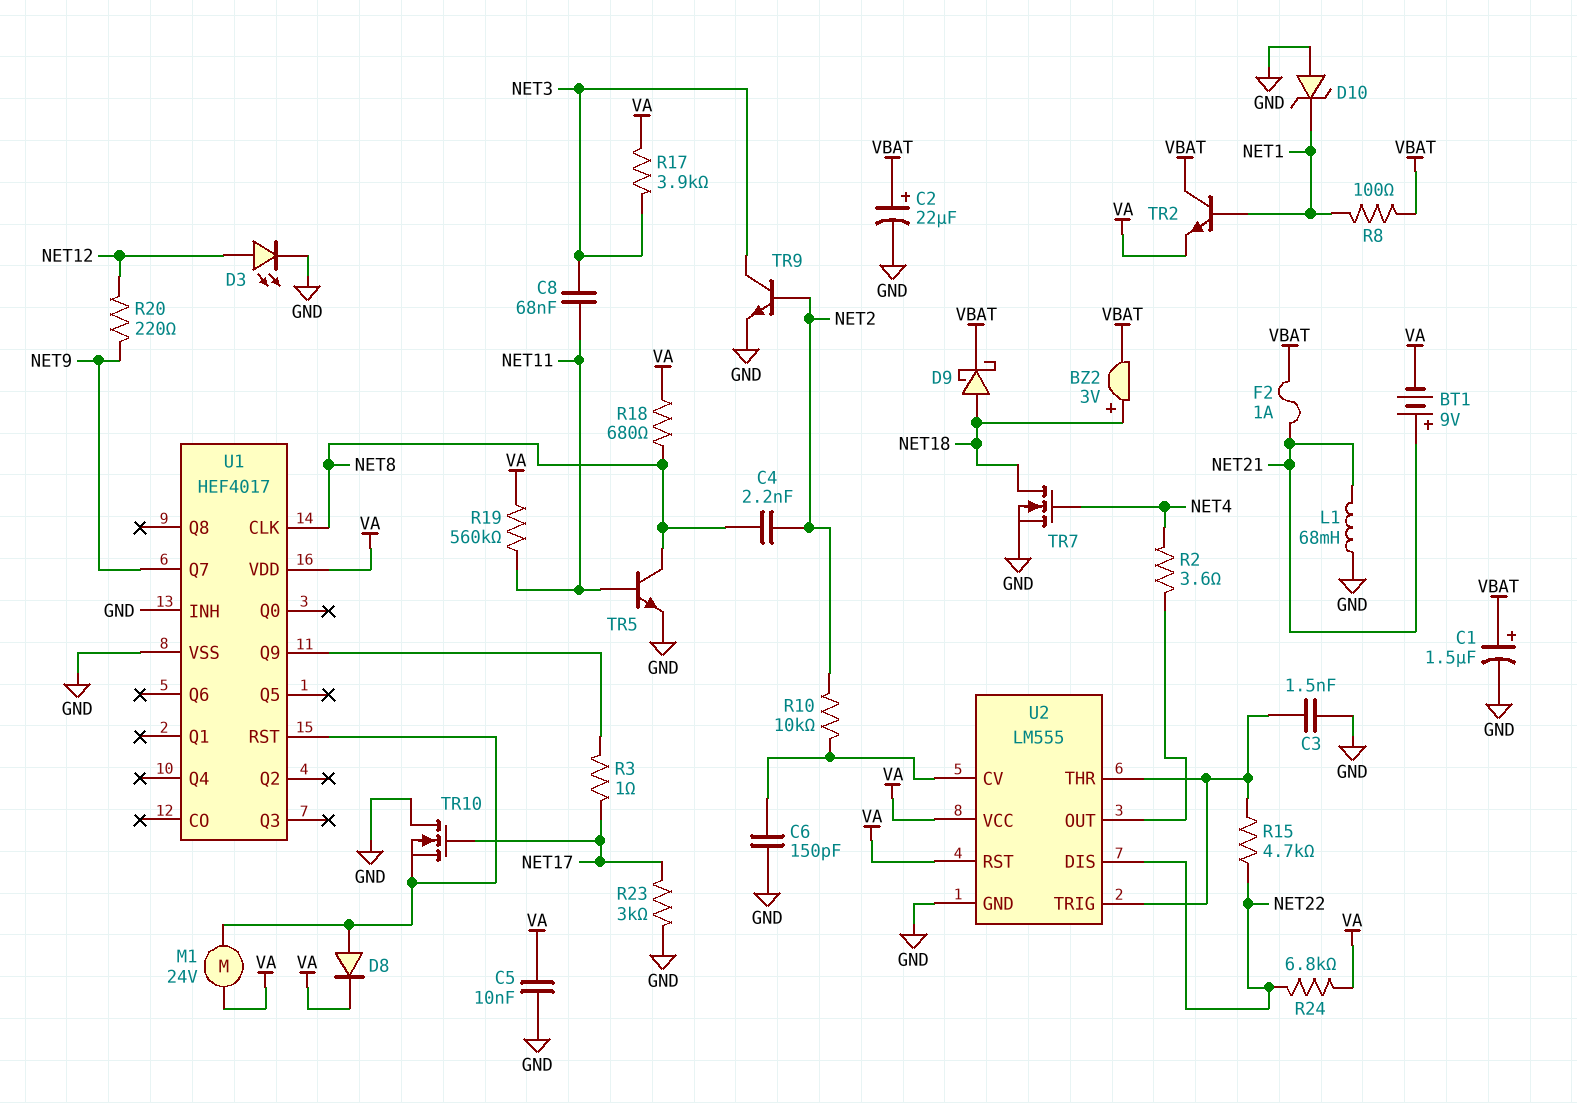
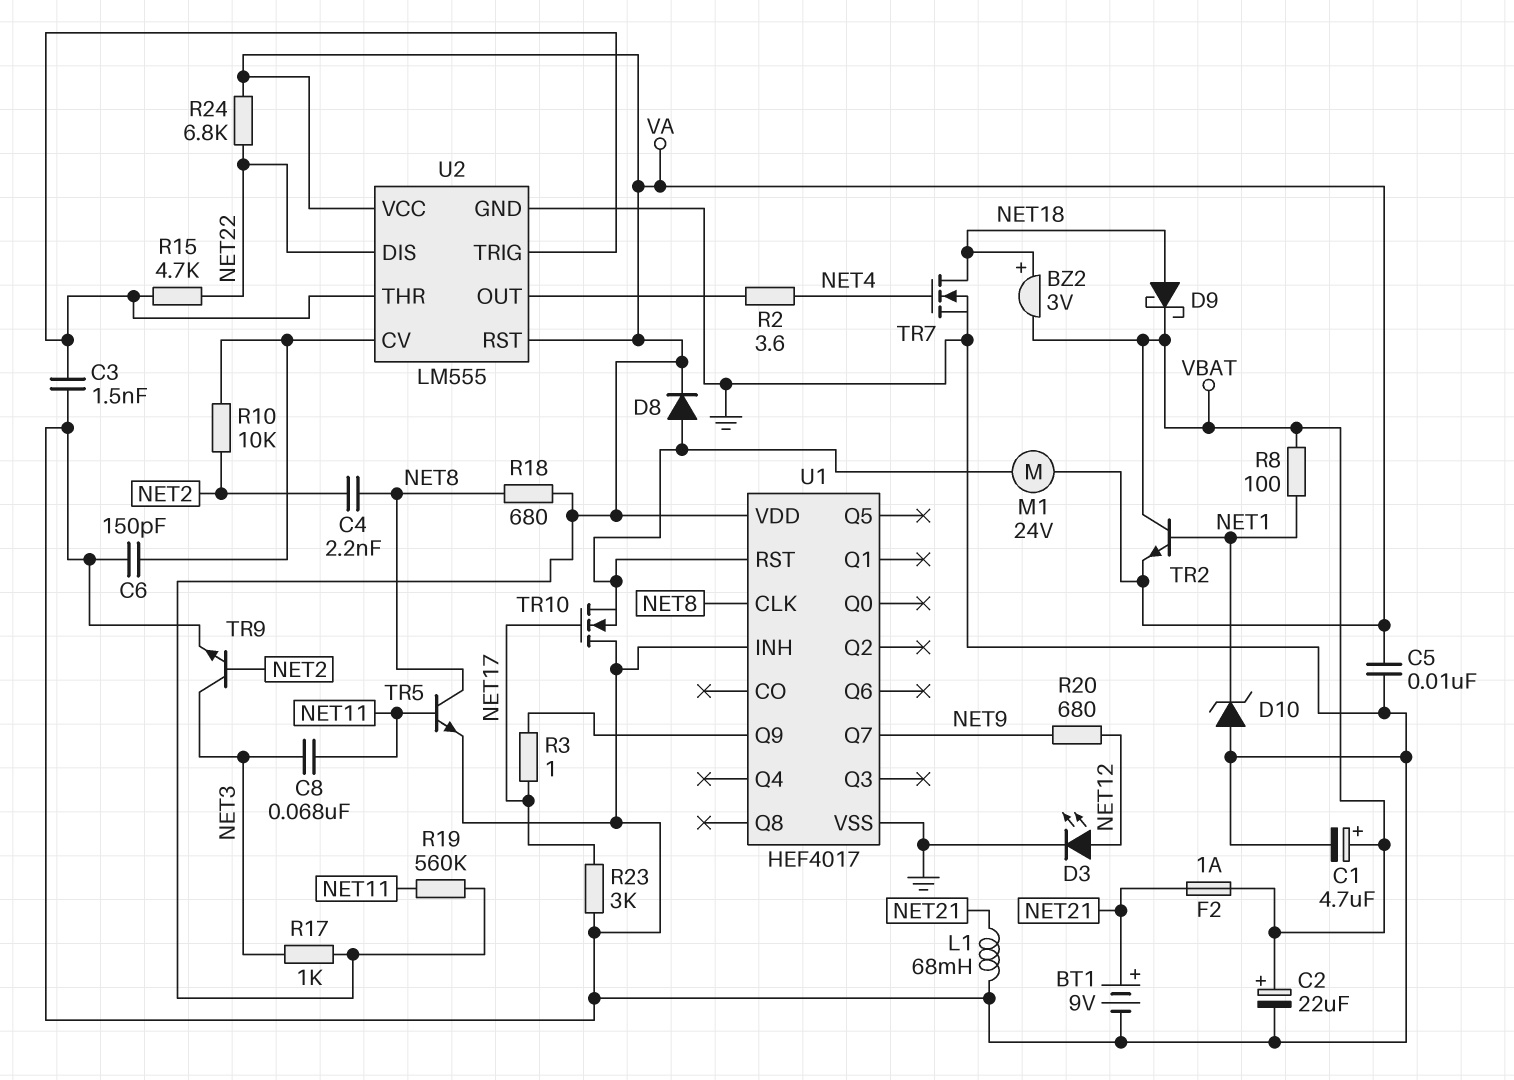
BT1: 9V (plus NET21, minus VA) -> 9V (plus NET21, minus GND)
C1: 1.5uF (plus VBAT, minus GND) -> 4.7uF (plus VBAT, minus GND)
R17: 3.9k (NET3, VA) -> 1k (NET3, VA)
R20: 220 (NET9, NET12) -> 680 (NET9, NET12)

